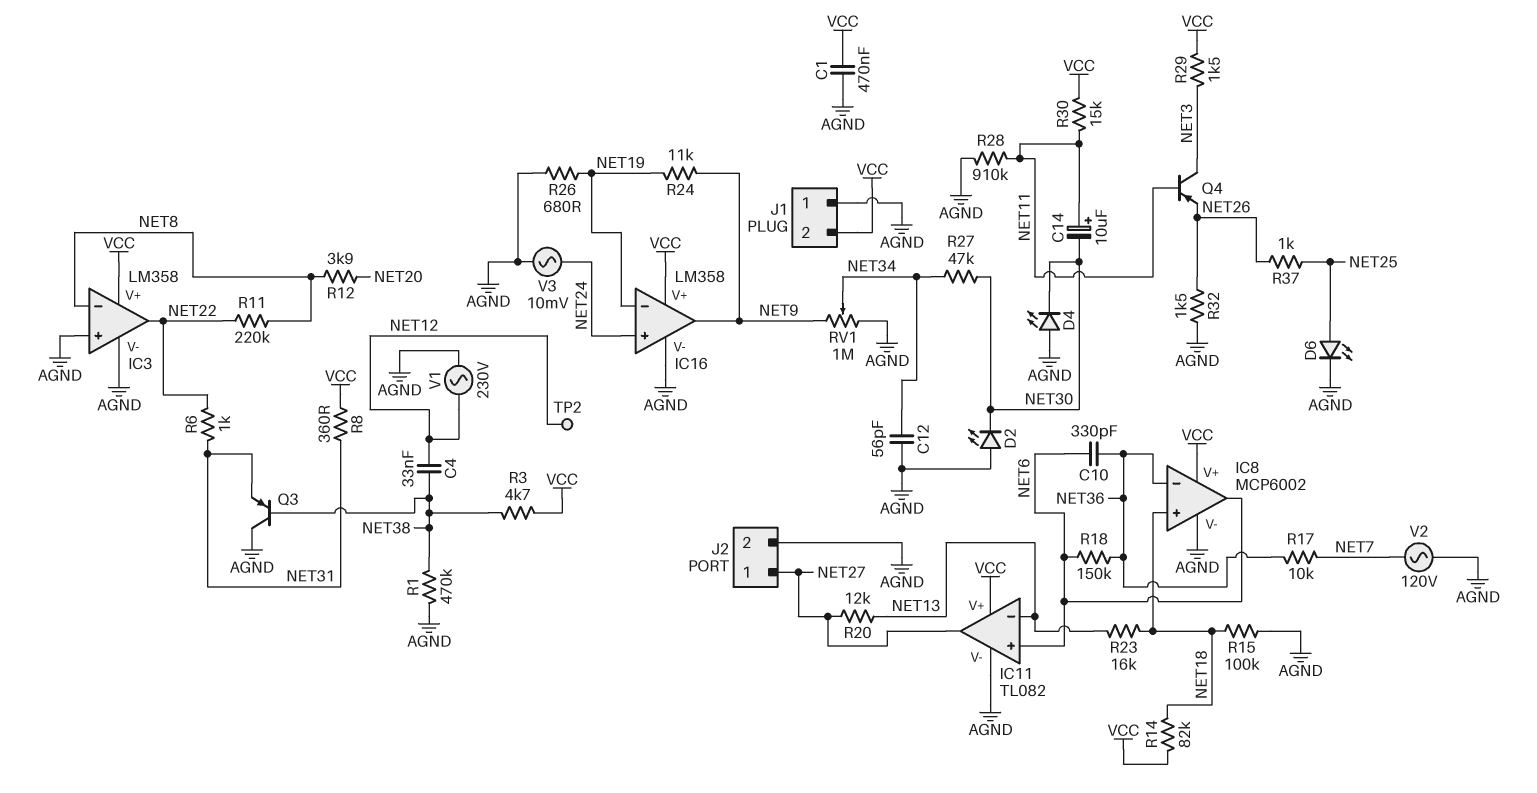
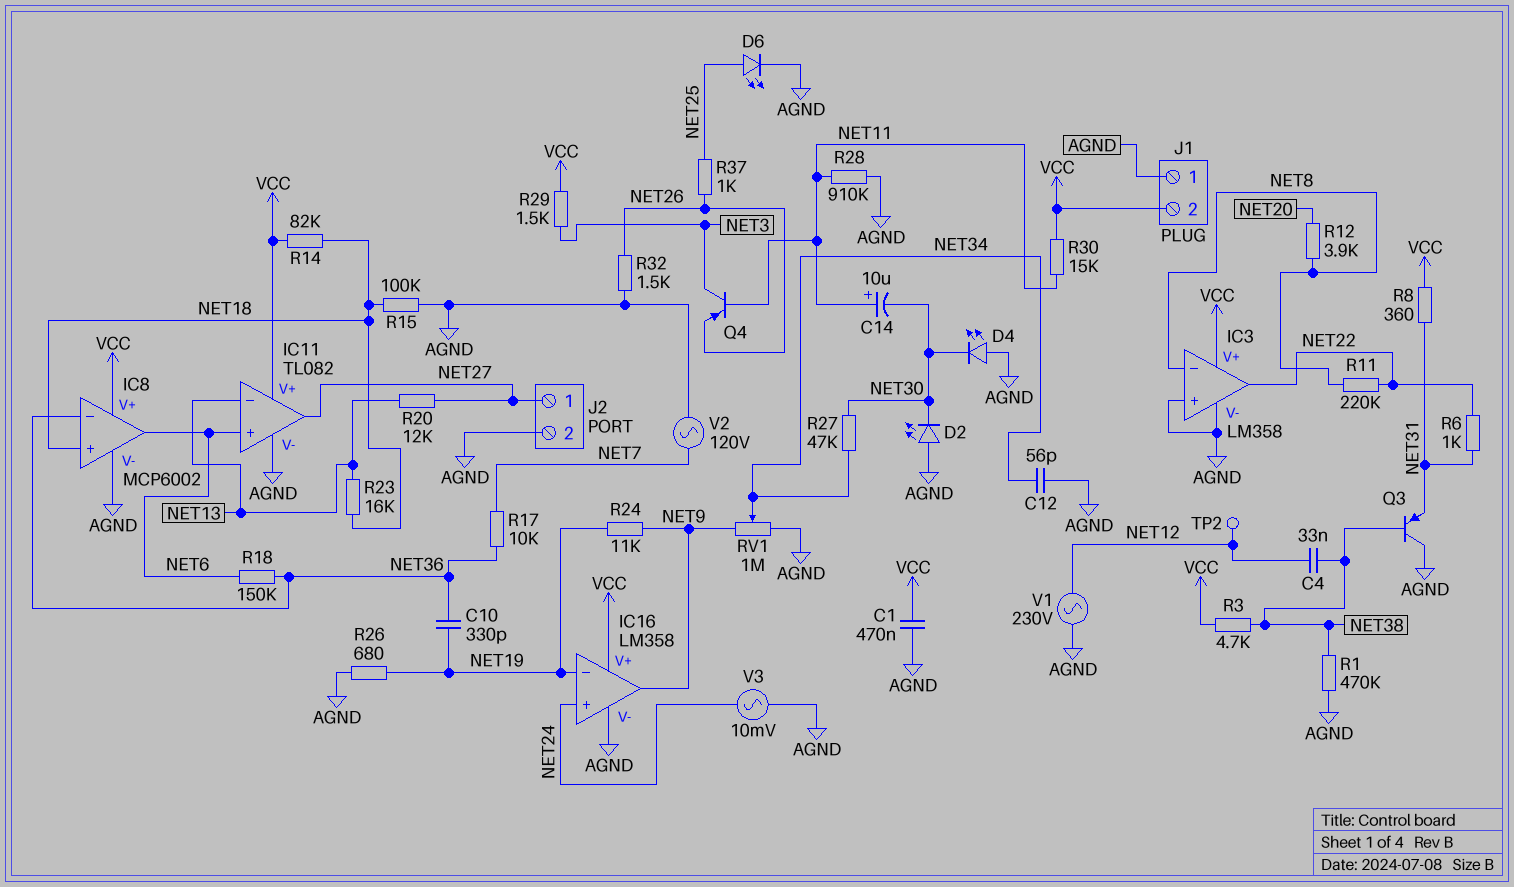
C10: 330pF (NET6, NET36) -> 330pF (NET19, NET36)

